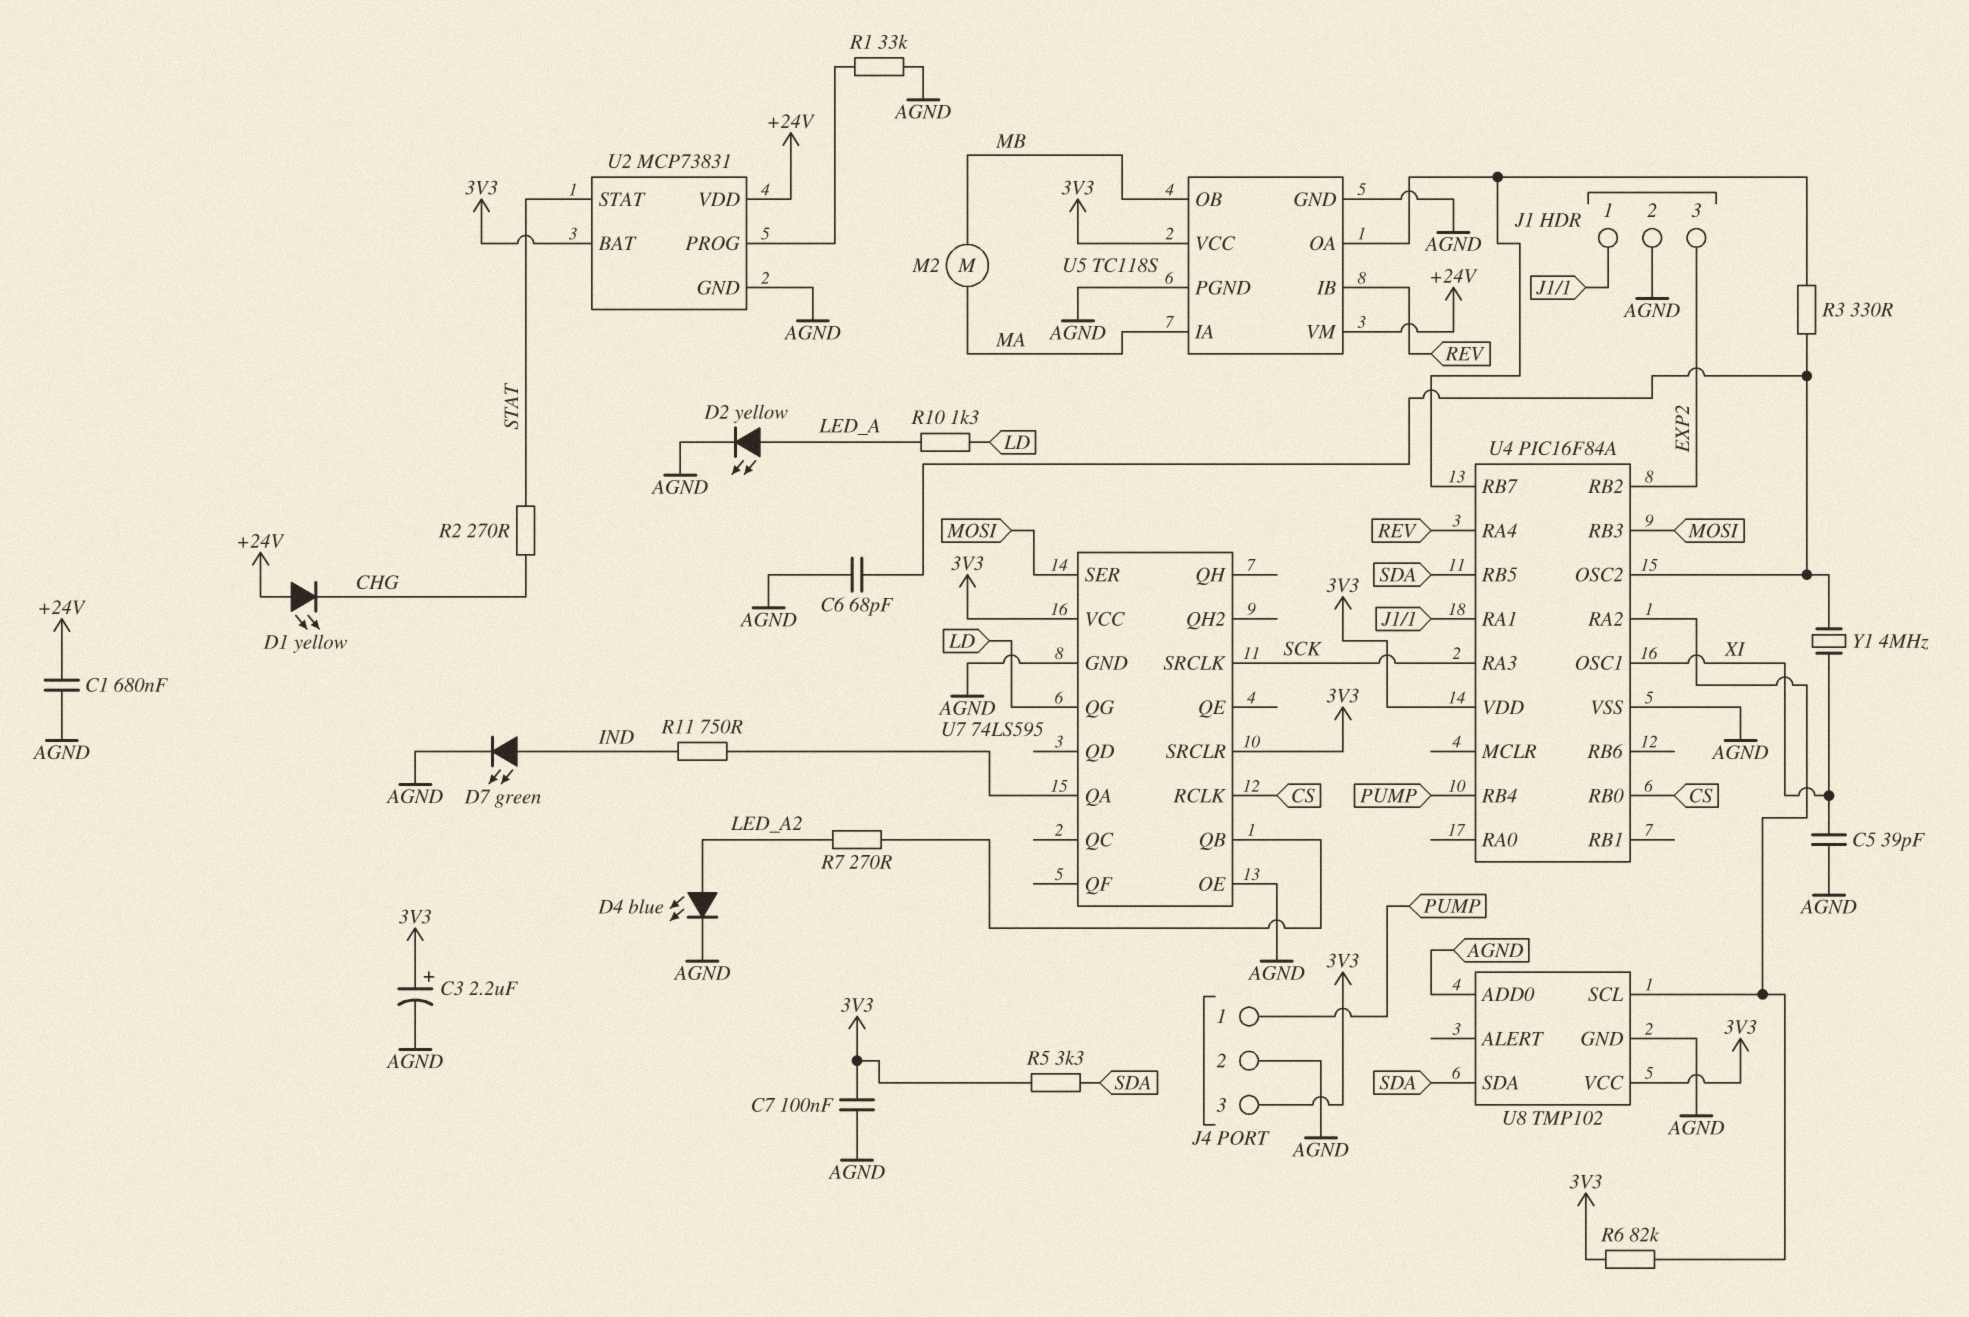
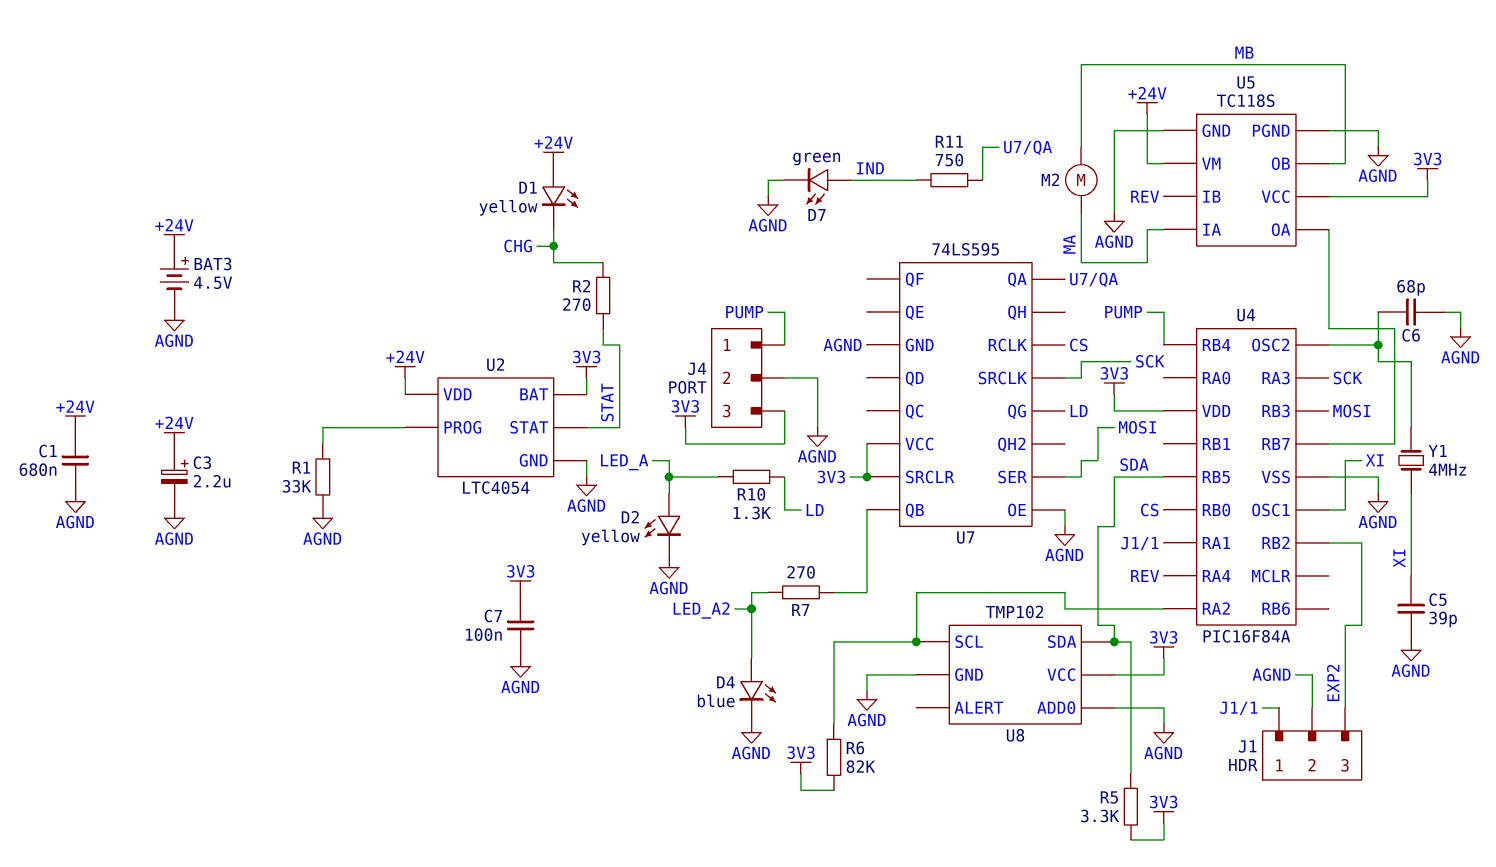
BAT3: none -> 4.5V (plus +24V, minus AGND)
C3: 2.2uF (plus 3V3, minus AGND) -> 2.2uF (plus +24V, minus AGND)
R3: 330 (U4/OSC2, U4/RB7) -> none
U2: MCP73831 -> LTC4054

